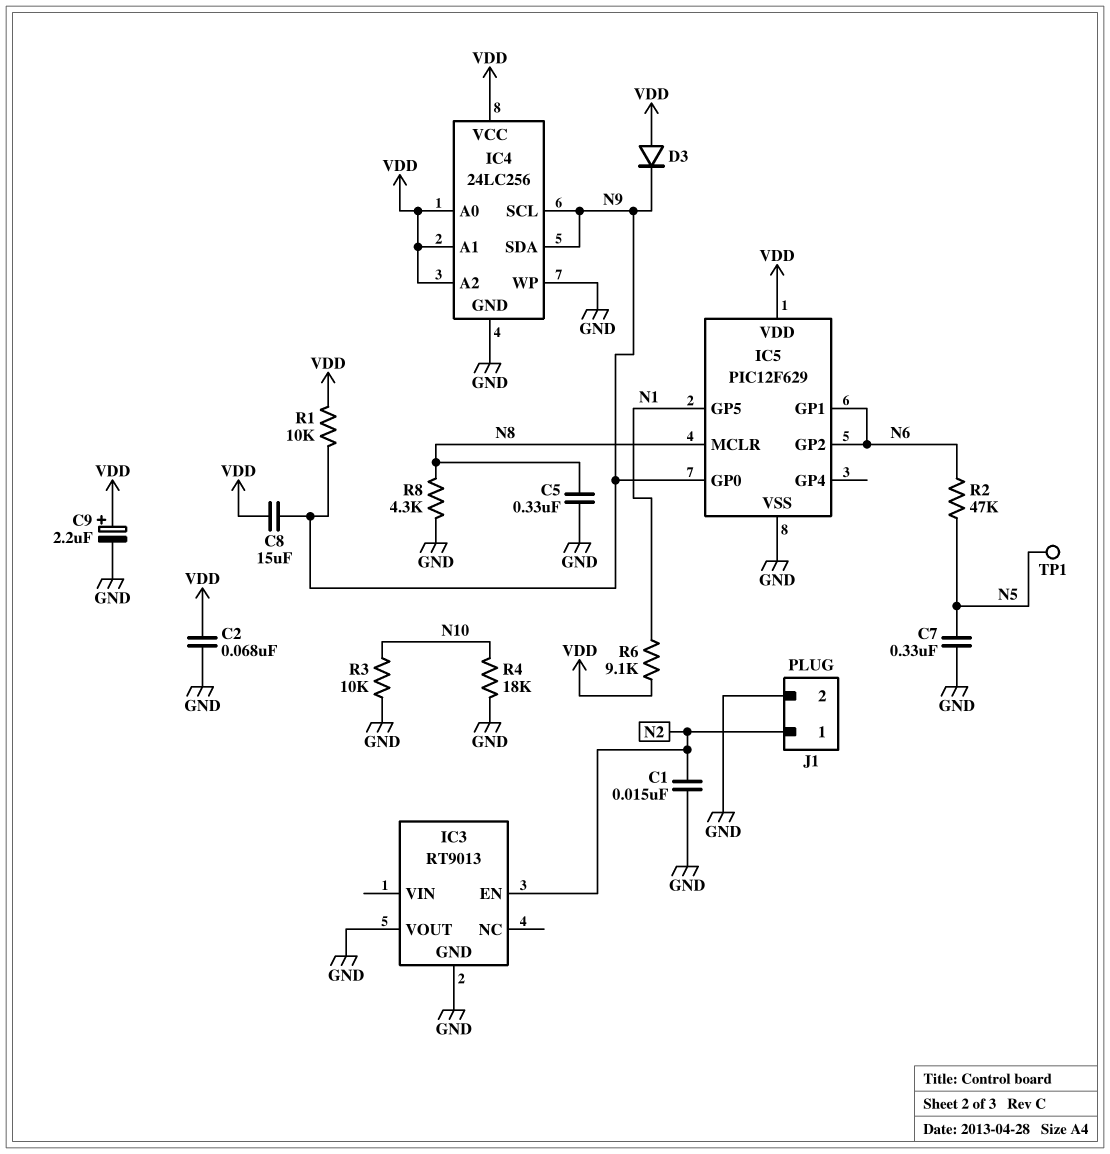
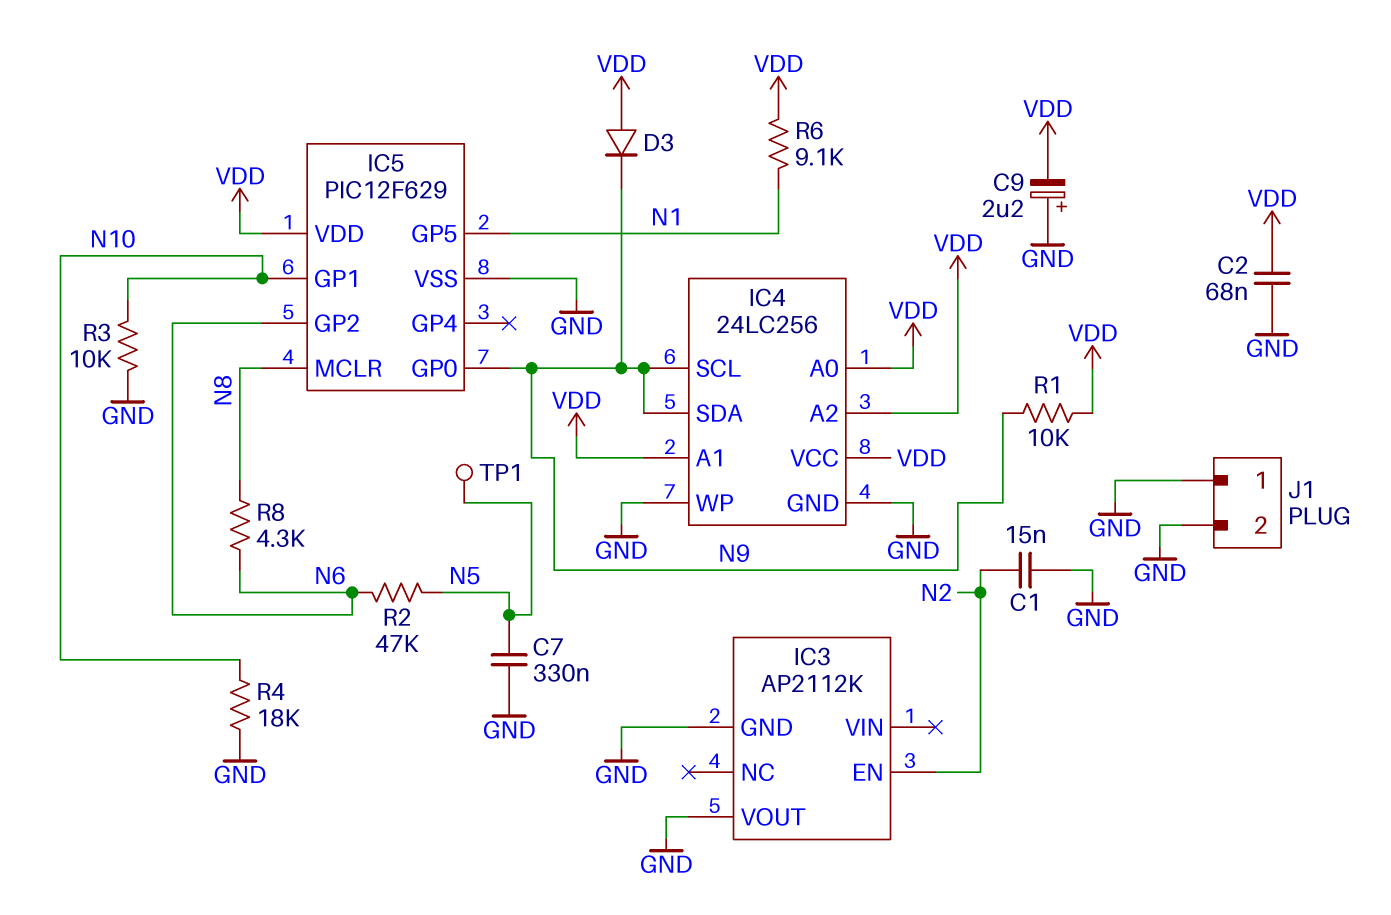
C5: 330nF (GND, N8) -> none
C8: 15uF (N9, VDD) -> none
C9: 2.2uF (plus VDD, minus GND) -> 2.2uF (plus GND, minus VDD)
IC3: RT9013 -> AP2112K
IC5 pin GP1: N6 -> N10
J1 pin 1: N2 -> GND
R8: 4.3k (GND, N8) -> 4.3k (N6, N8)

